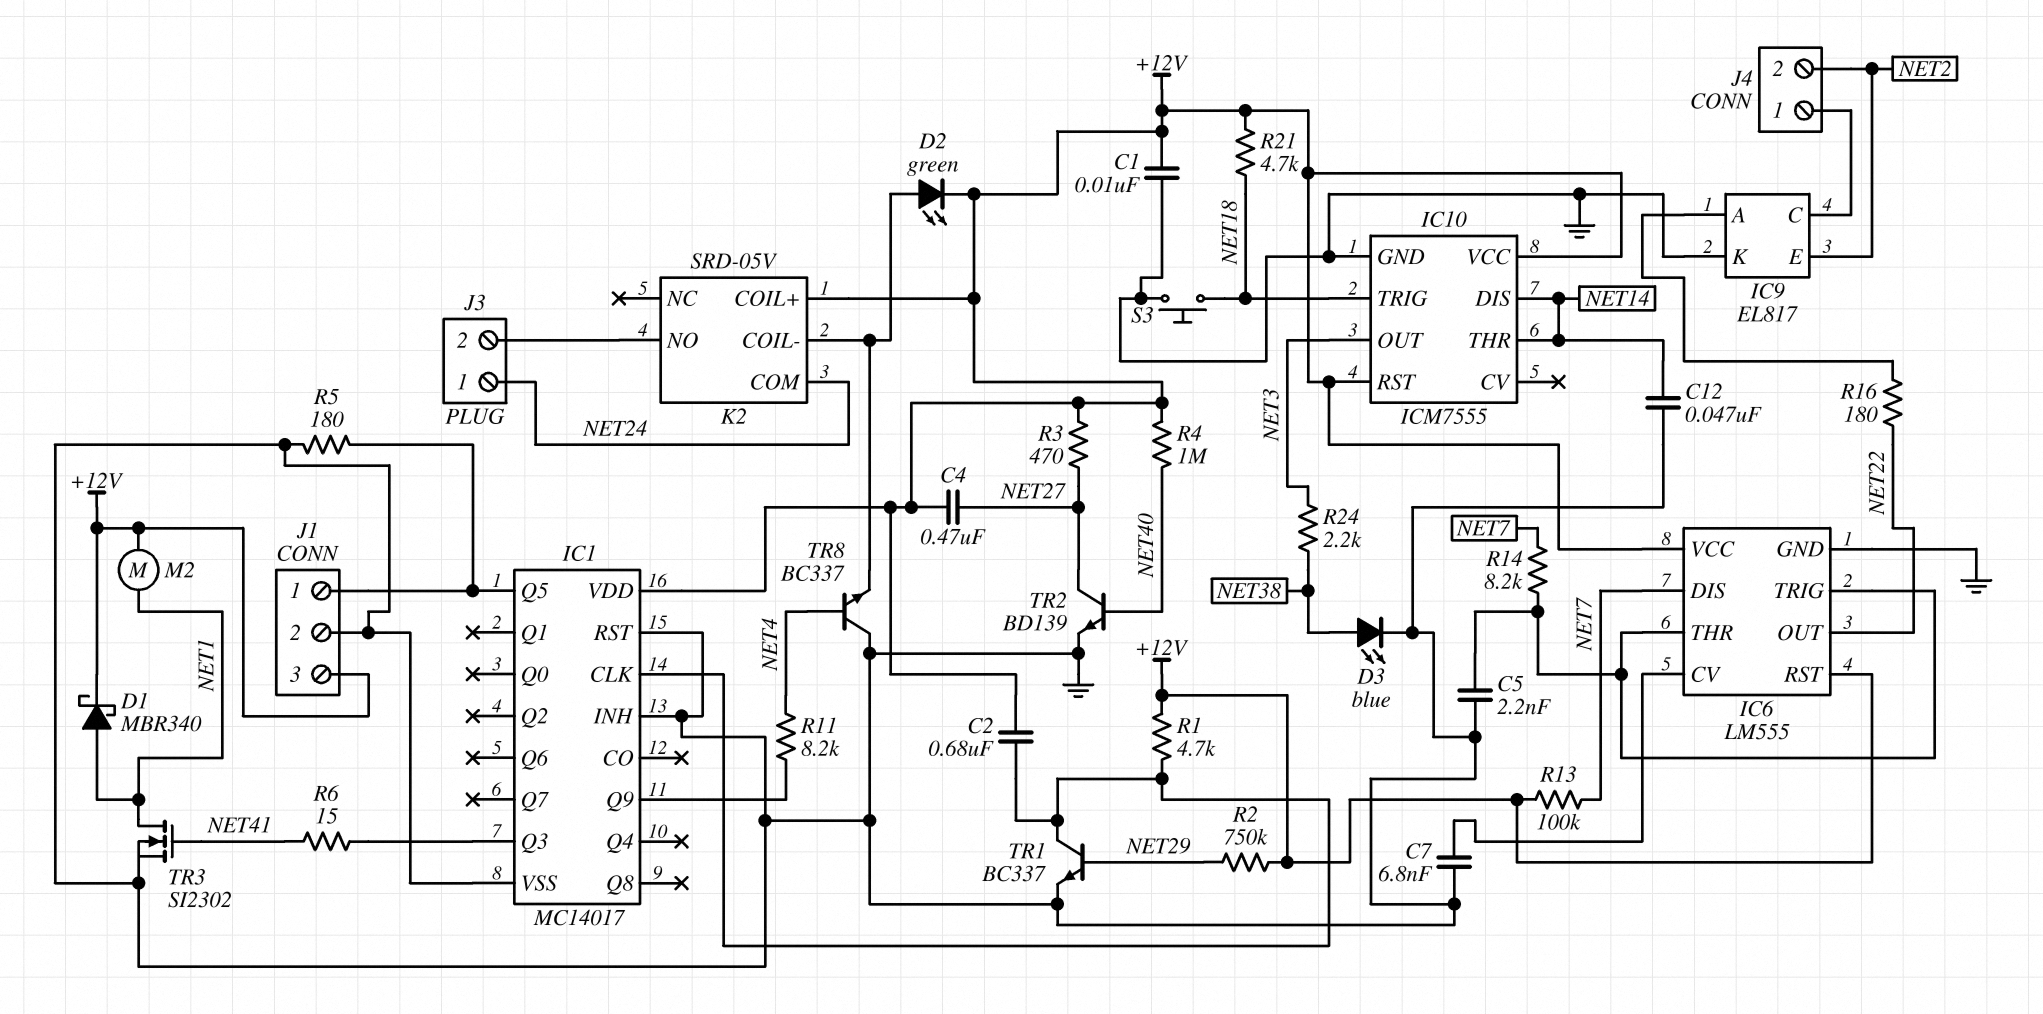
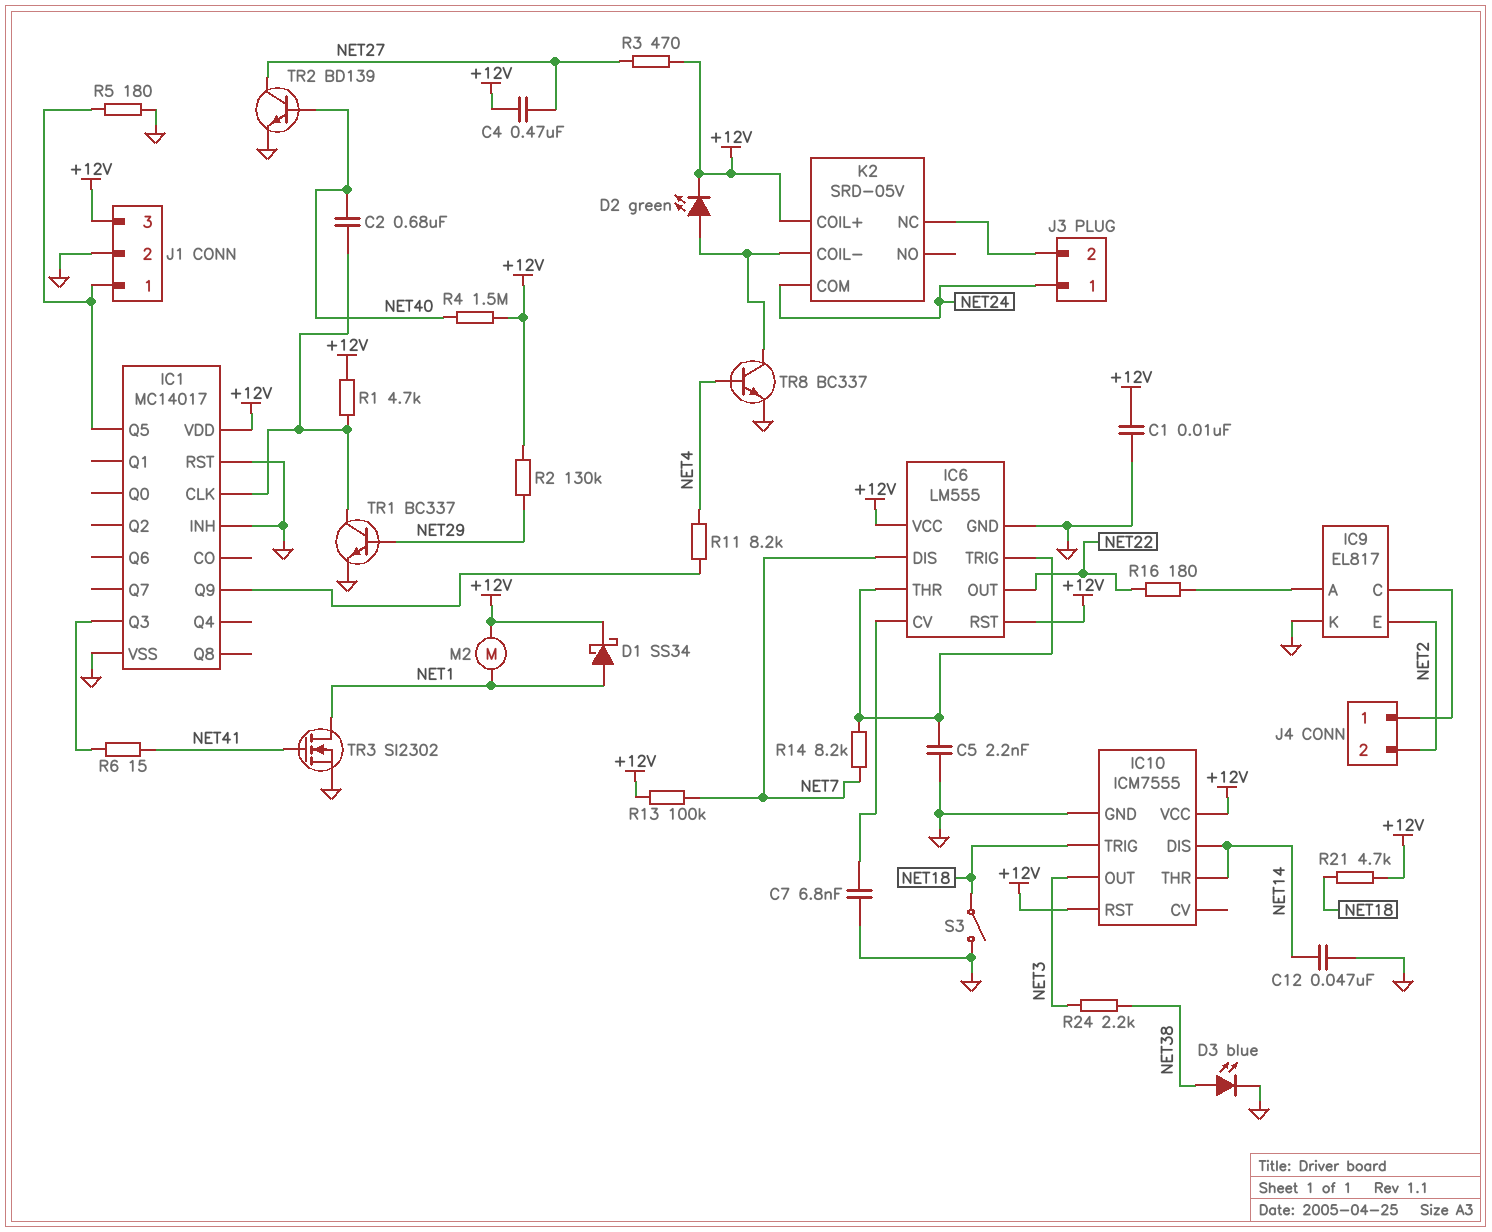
C2: 680nF (+12V, IC1/CLK) -> 680nF (IC1/CLK, NET40)
D1: schottky MBR340 (A NET1, K +12V) -> schottky SS34 (A NET1, K +12V)
K2 pin NC: none -> J3/2
K2 pin NO: J3/2 -> none
R2: 750k (+12V, NET29) -> 130k (+12V, NET29)
R4: 1M (+12V, NET40) -> 1.5M (+12V, NET40)
S3: button (GND, NET18) -> switch (GND, NET18)
TR8: NPN BC337 (B NET4, C GND, E K2/COIL-) -> NPN BC337 (B NET4, C K2/COIL-, E GND)

